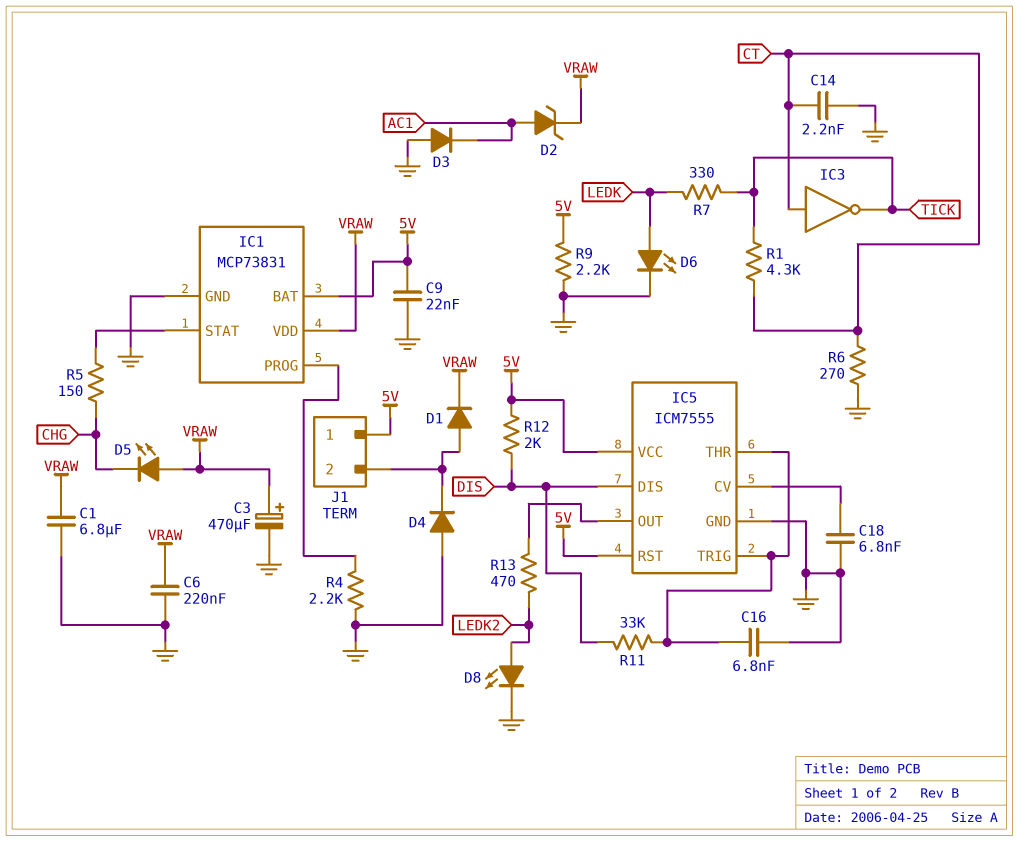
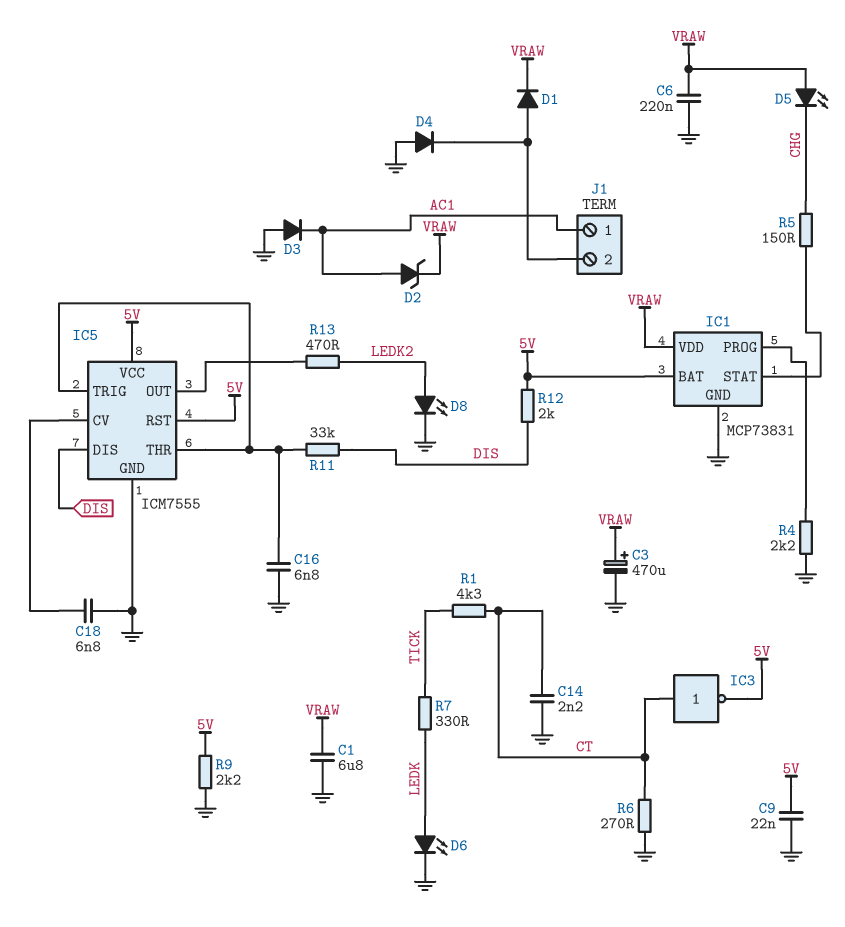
IC3: NOT (in CT, out TICK) -> NOT (in CT, out 5V)
J1 pin 1: 5V -> AC1

